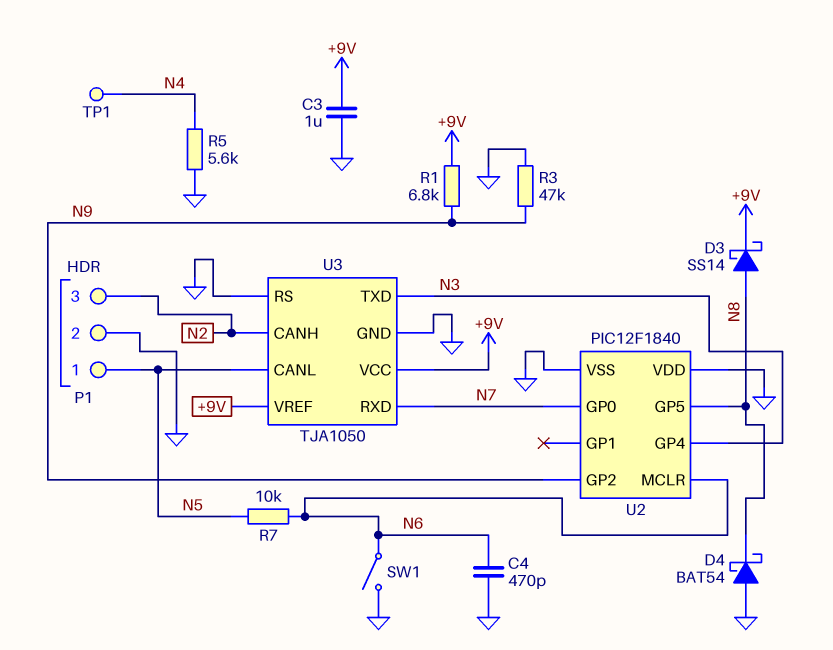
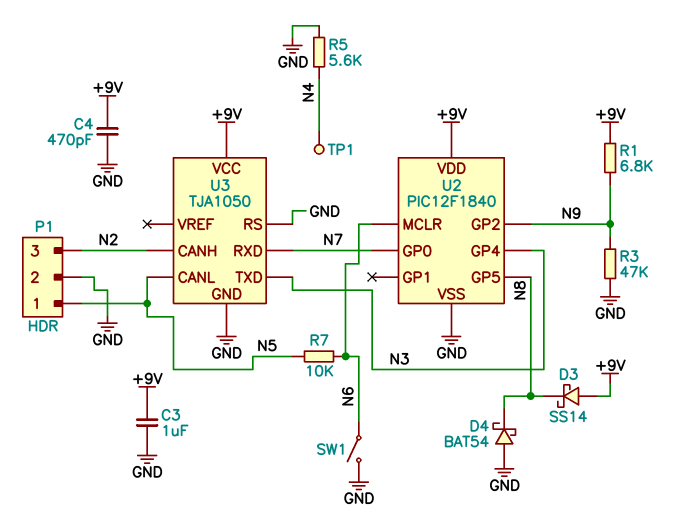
C4: 470pF (GND, N6) -> 470pF (+9V, GND)
D3: schottky SS14 (A N8, K +9V) -> schottky SS14 (A +9V, K N8)
U2 pin VDD: GND -> +9V
U3 pin VREF: +9V -> none

